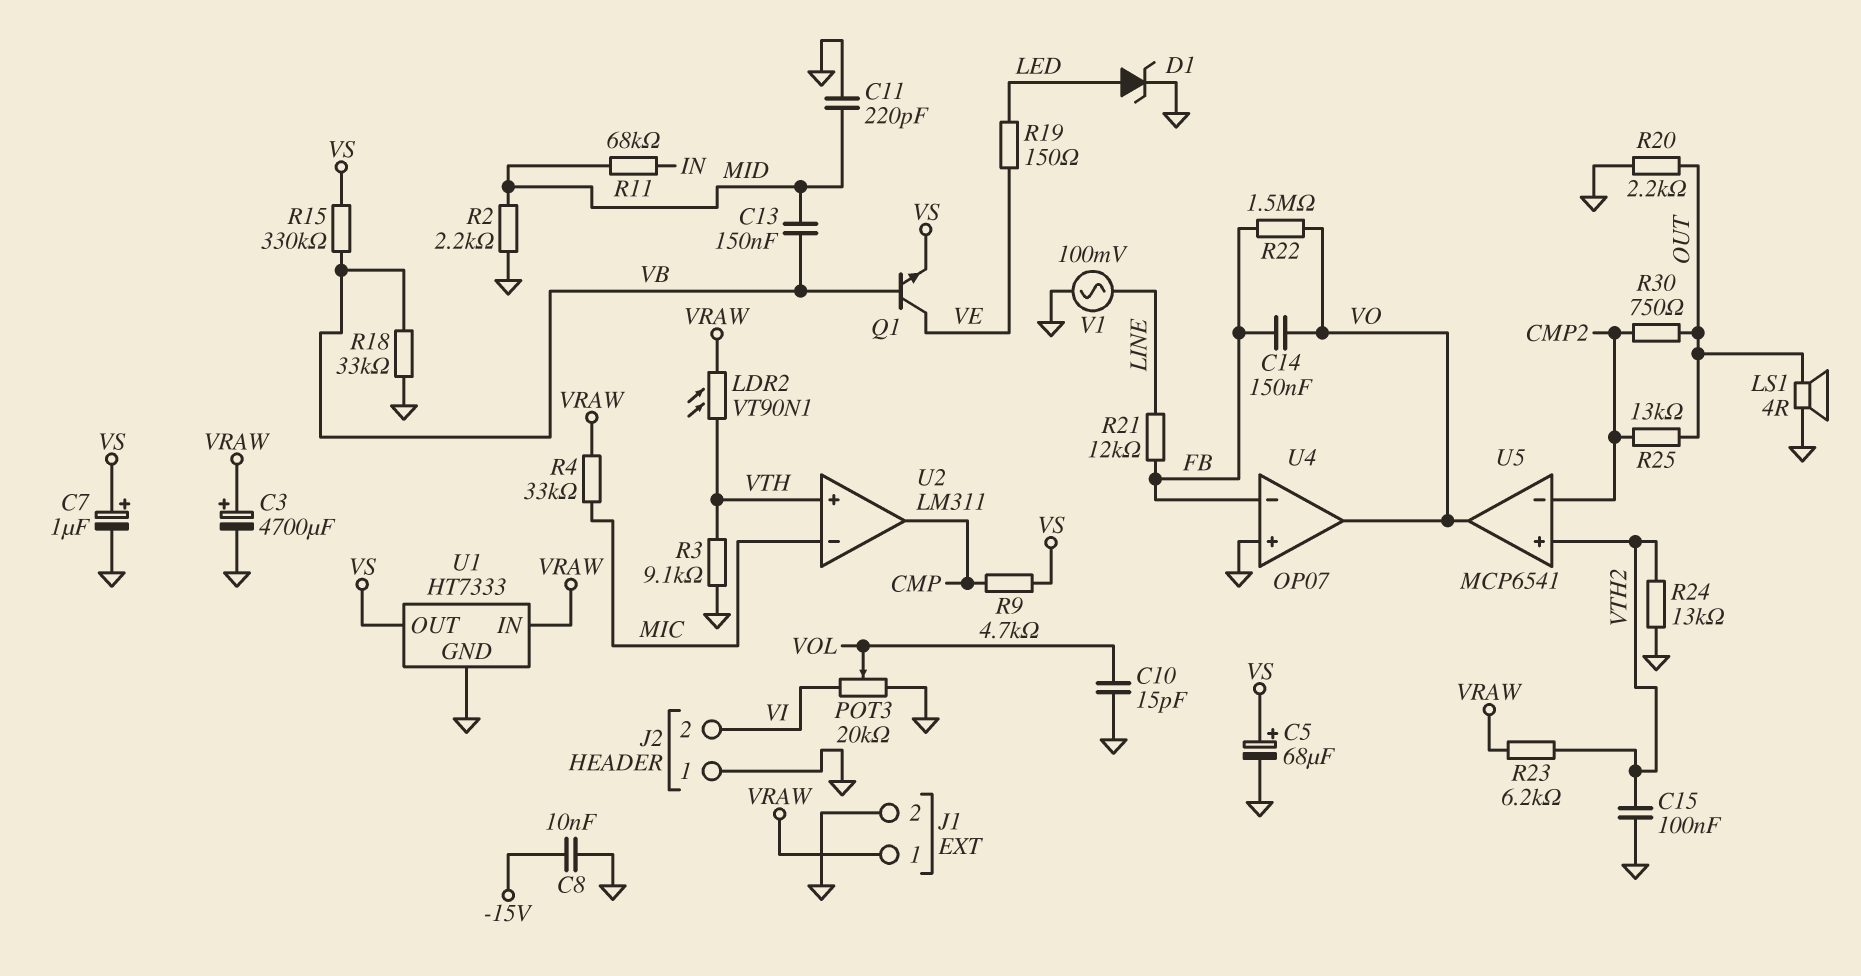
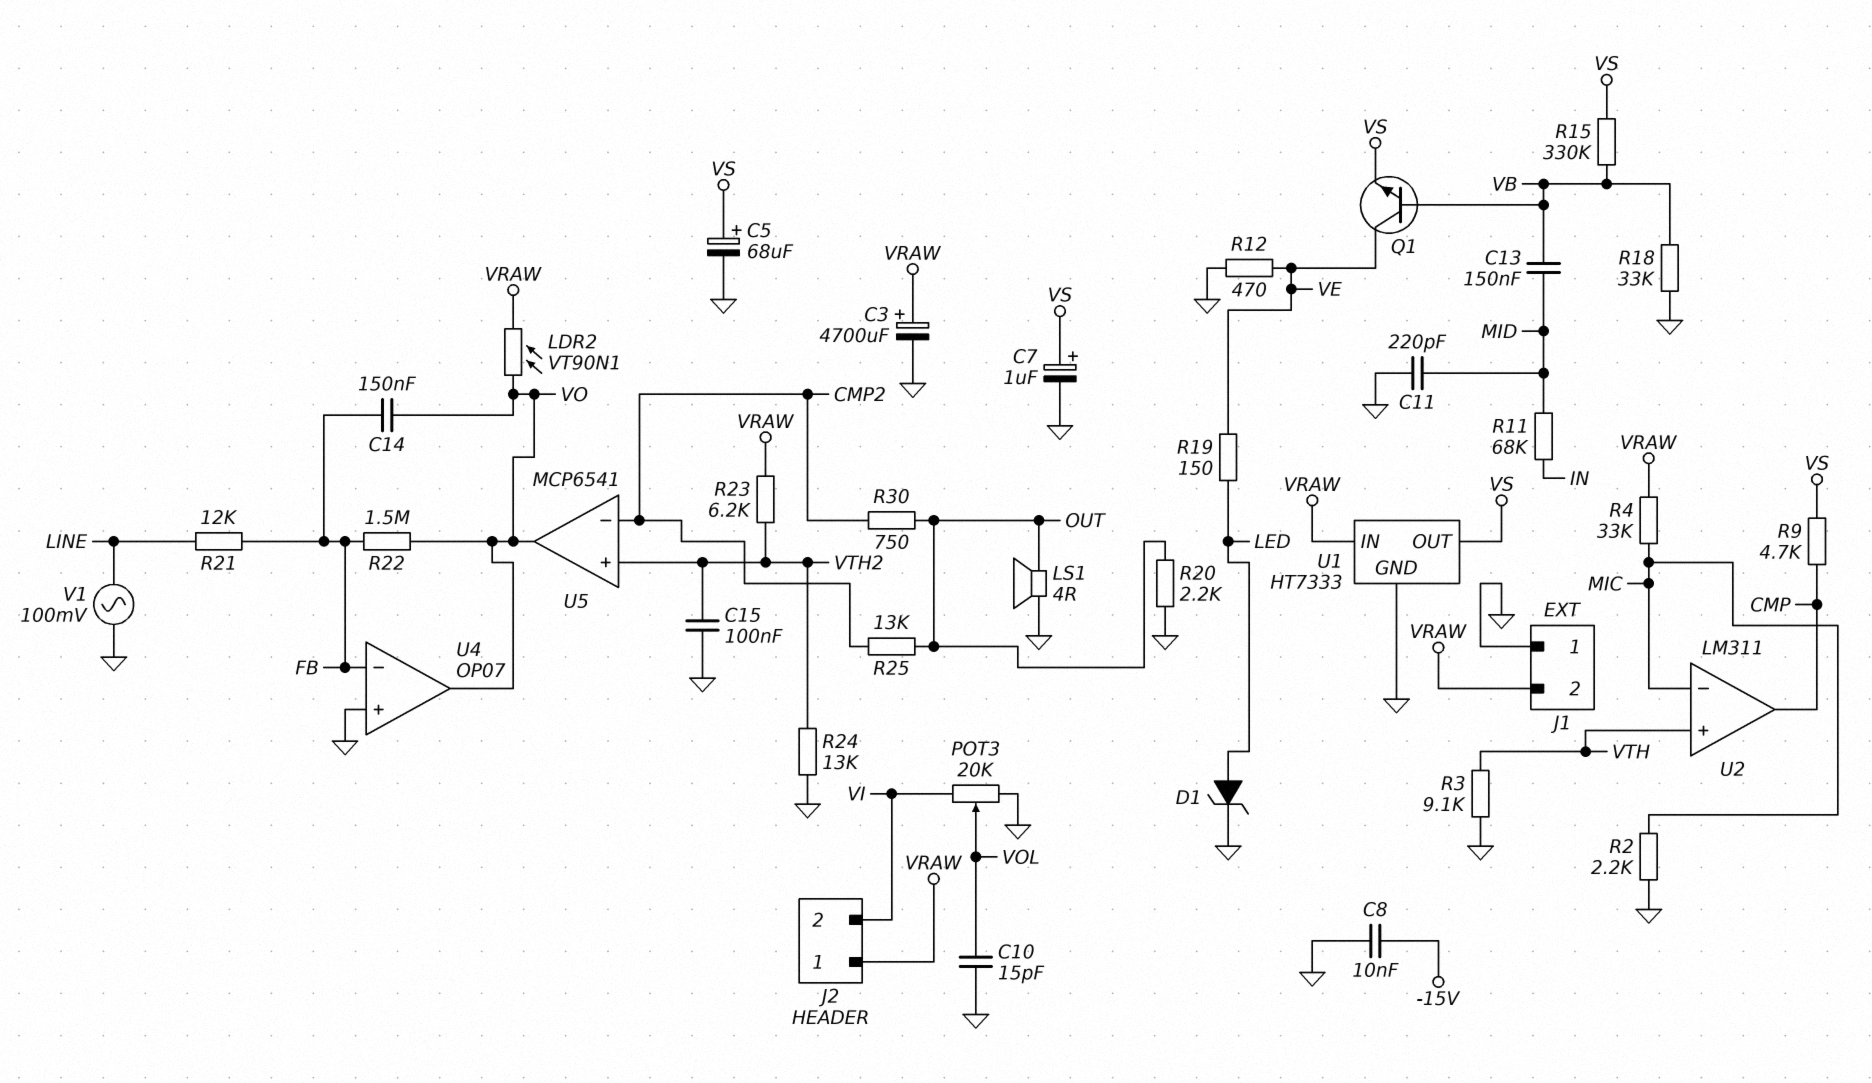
J1 pin 1: VRAW -> GND
J1 pin 2: GND -> VRAW
J2 pin 1: GND -> VRAW
LDR2: VT90N1 (VRAW, VTH) -> VT90N1 (VO, VRAW)
R2: 2.2k (GND, MID) -> 2.2k (GND, MIC)
R12: none -> 470 (GND, VE)

